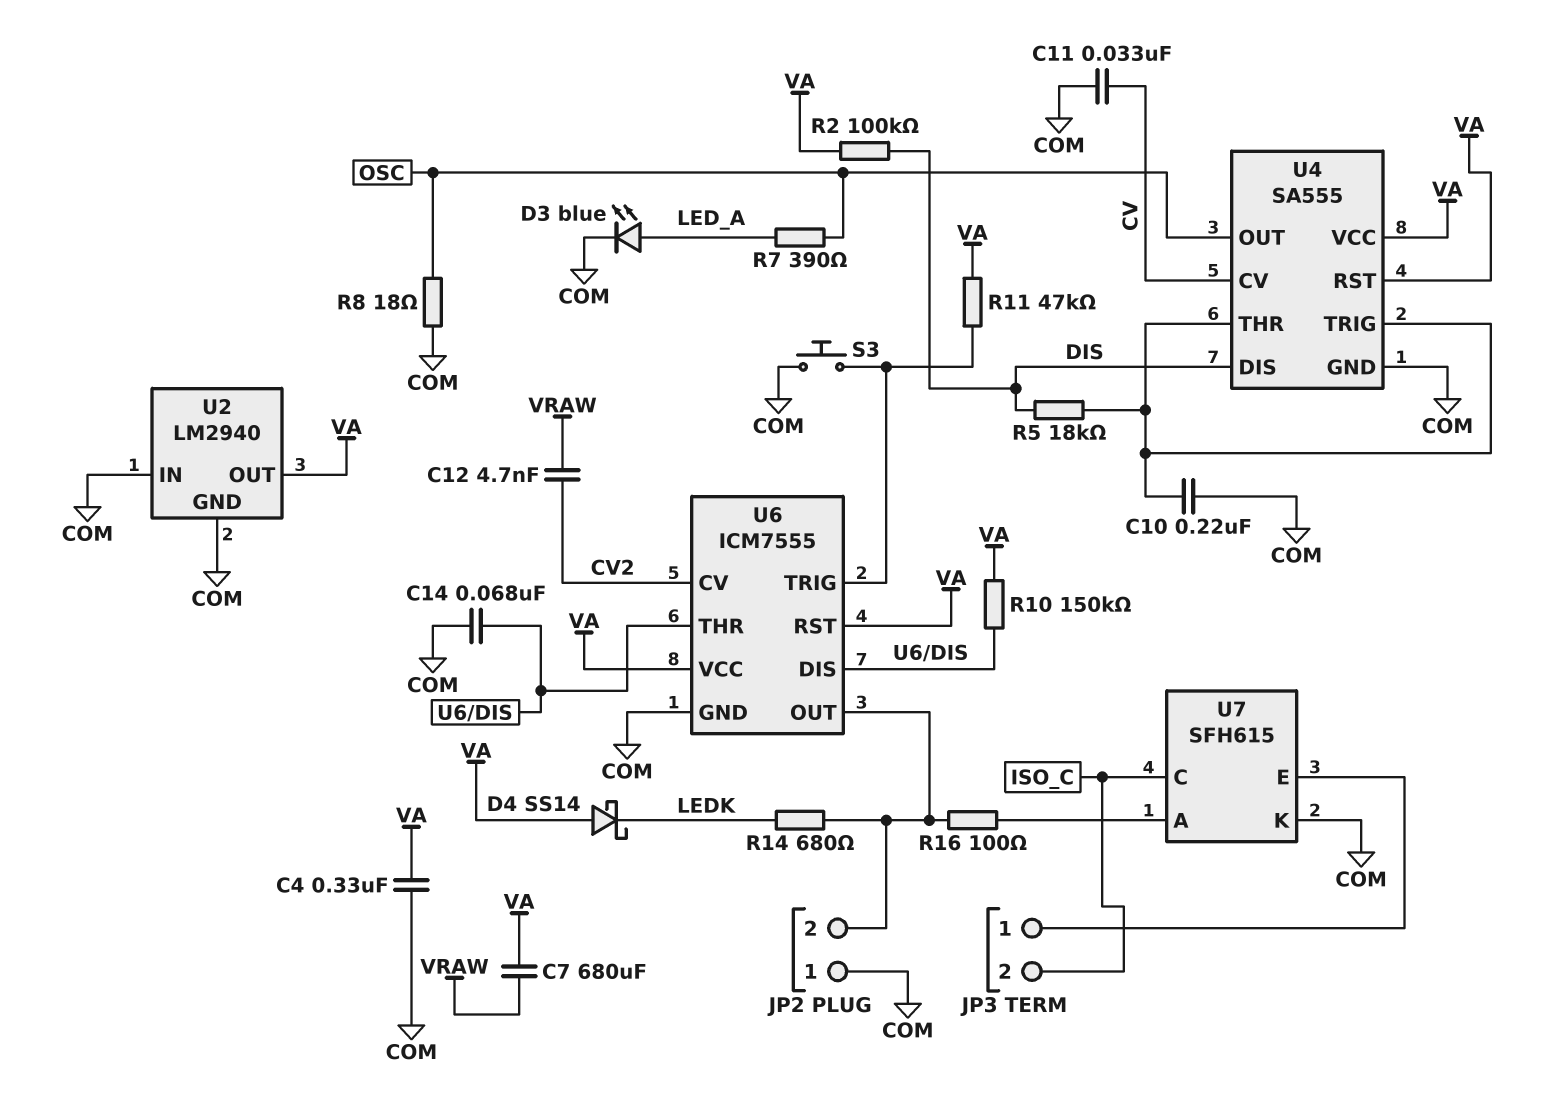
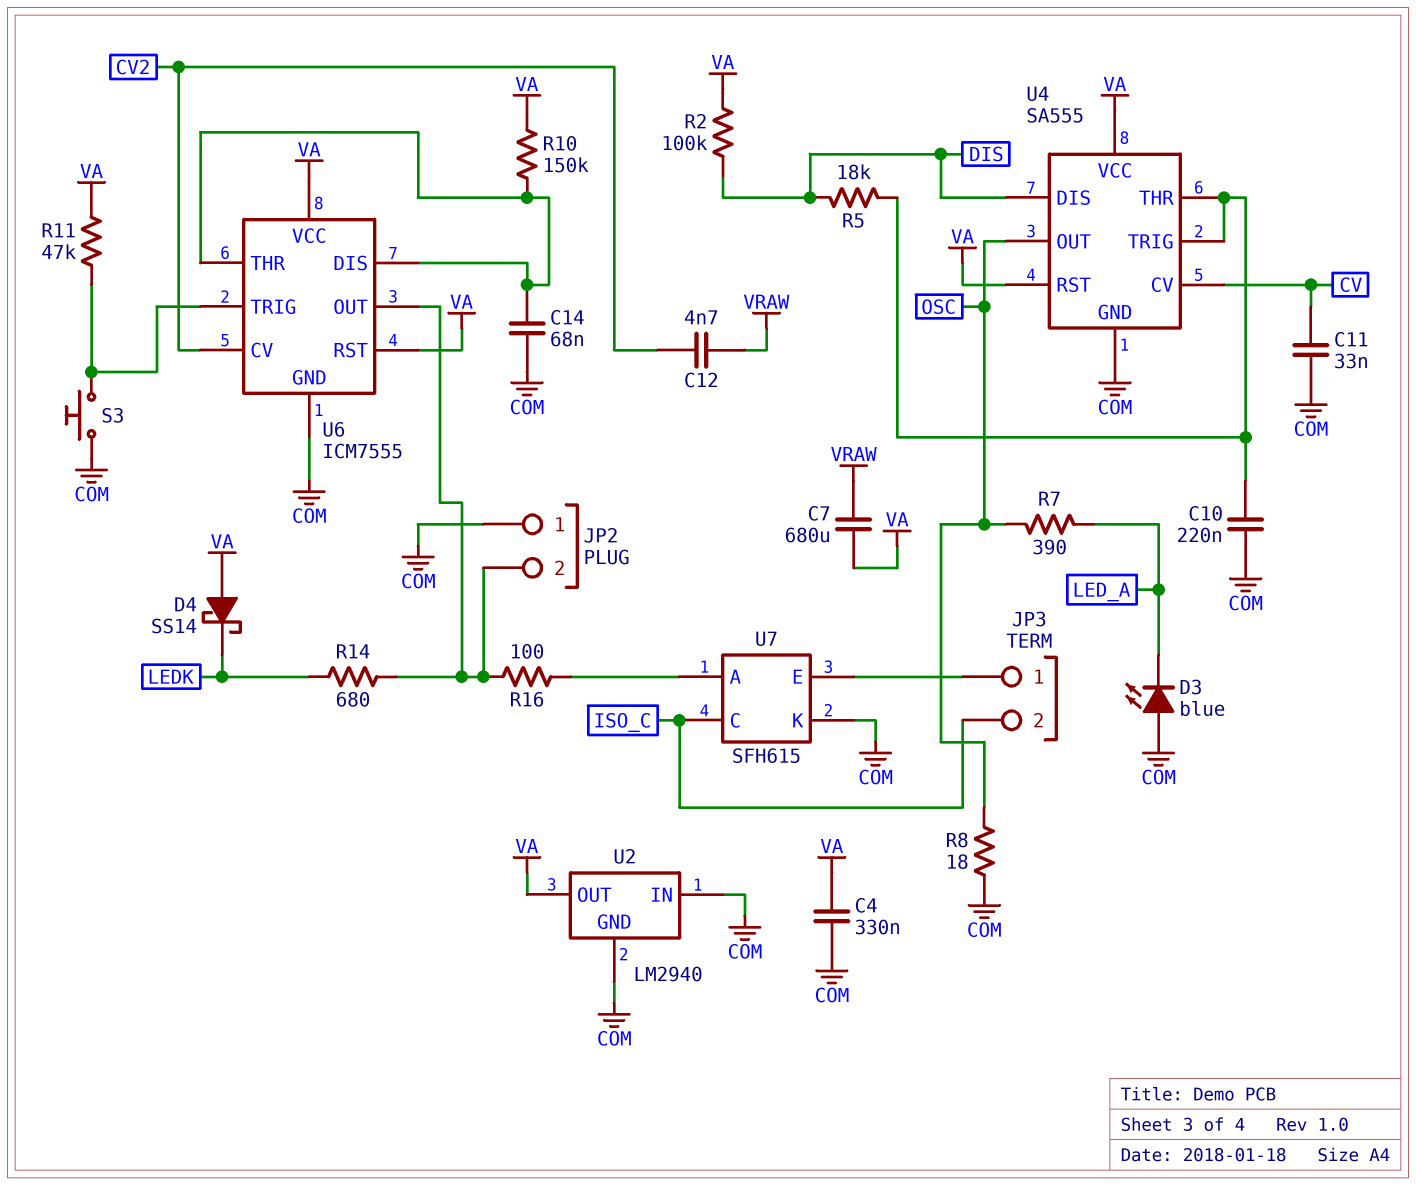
D3: LED blue (A LED_A, K COM) -> LED blue (A COM, K LED_A)

